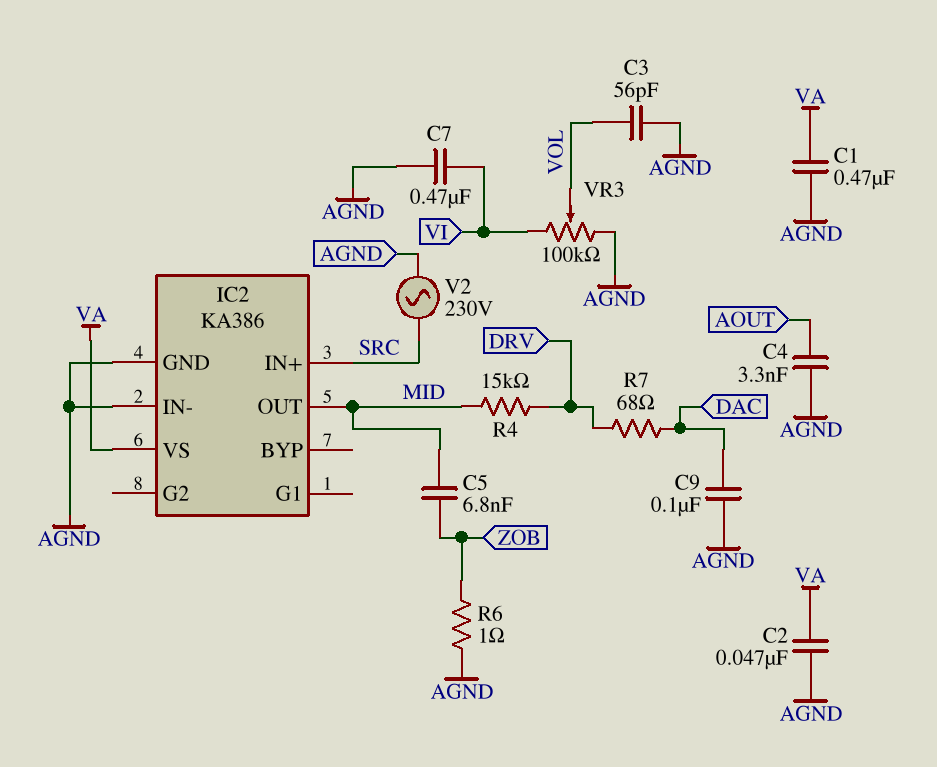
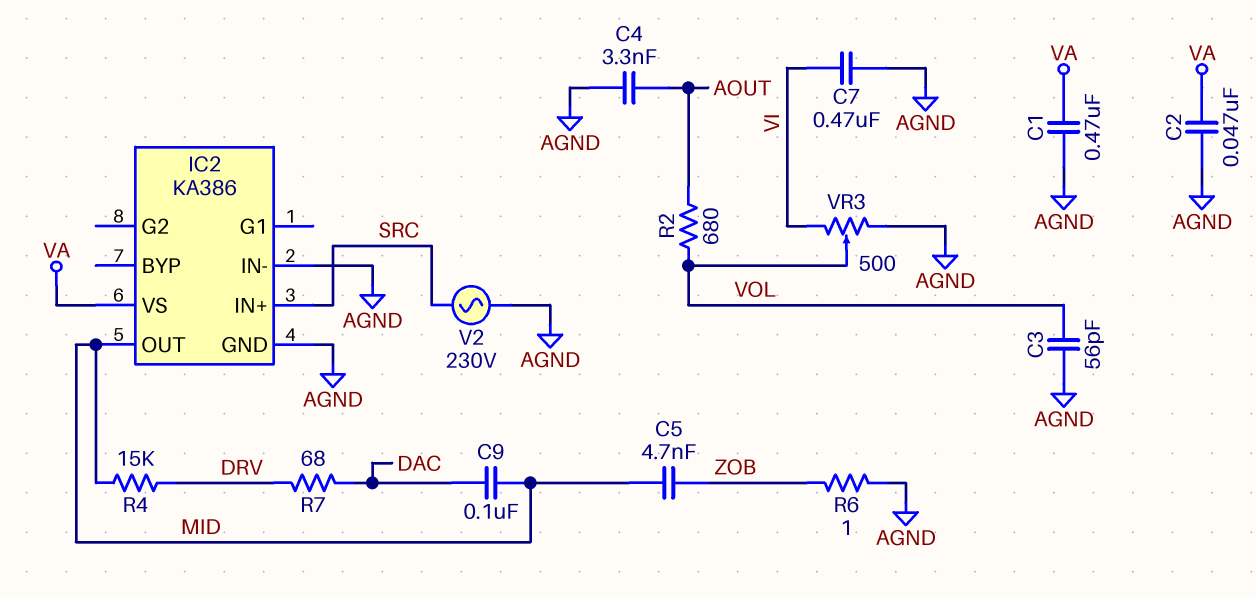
C5: 6.8nF (MID, ZOB) -> 4.7nF (MID, ZOB)
C9: 100nF (AGND, DAC) -> 100nF (DAC, MID)
R2: none -> 680 (AOUT, VOL)
VR3: 100k (AGND, VI, wiper VOL) -> 500 (AGND, VI, wiper VOL)

